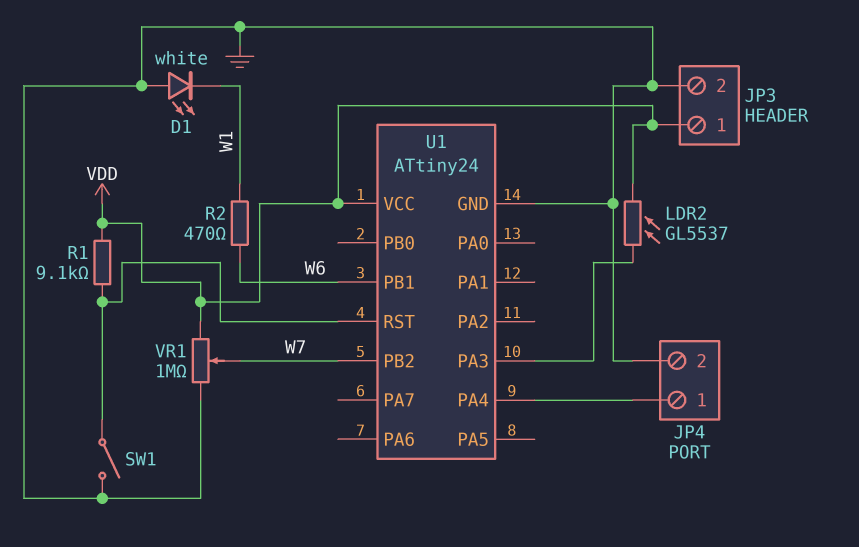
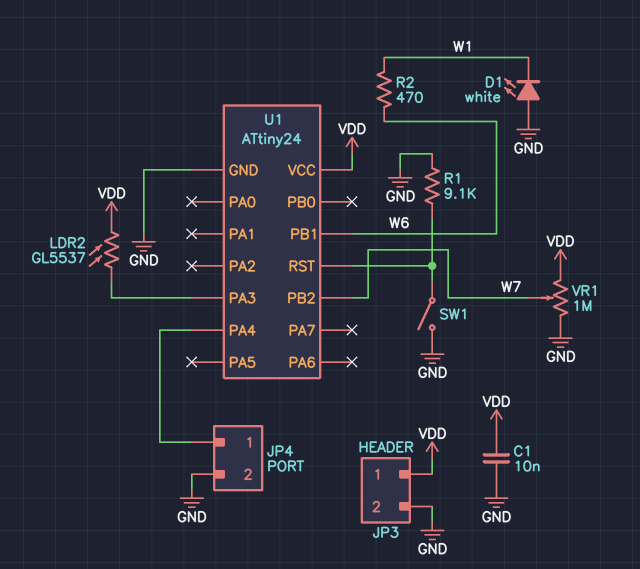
C1: none -> 10nF (GND, VDD)
R1: 9.1k (U1/RST, VDD) -> 9.1k (GND, U1/RST)

